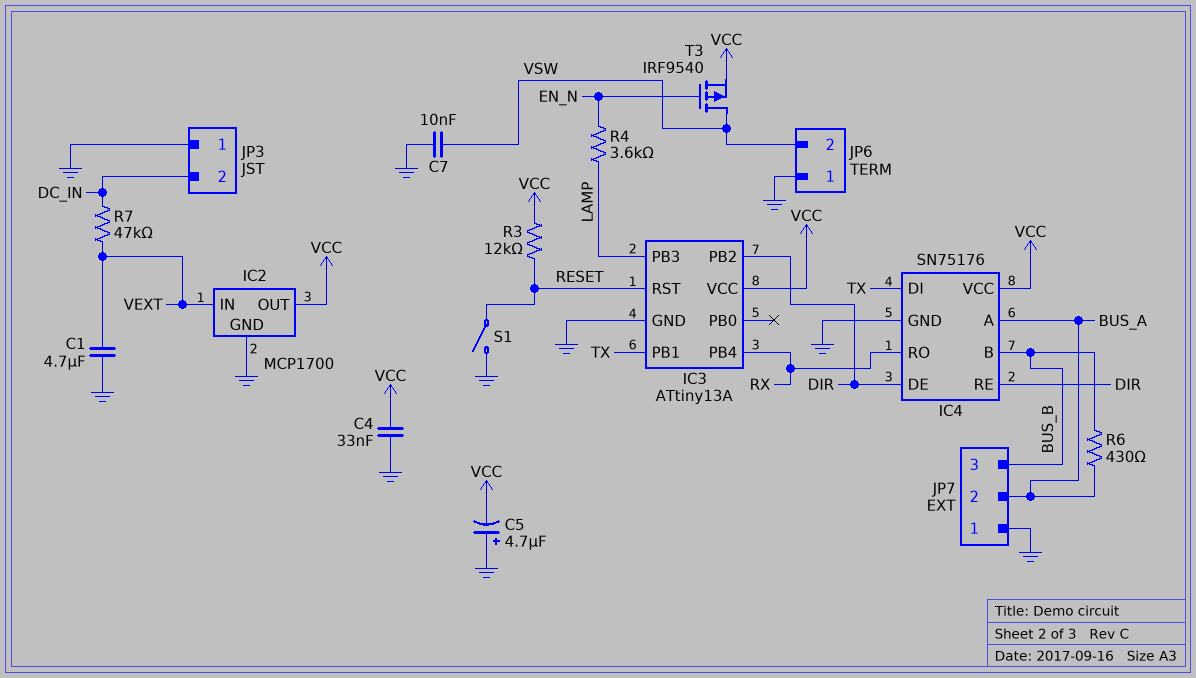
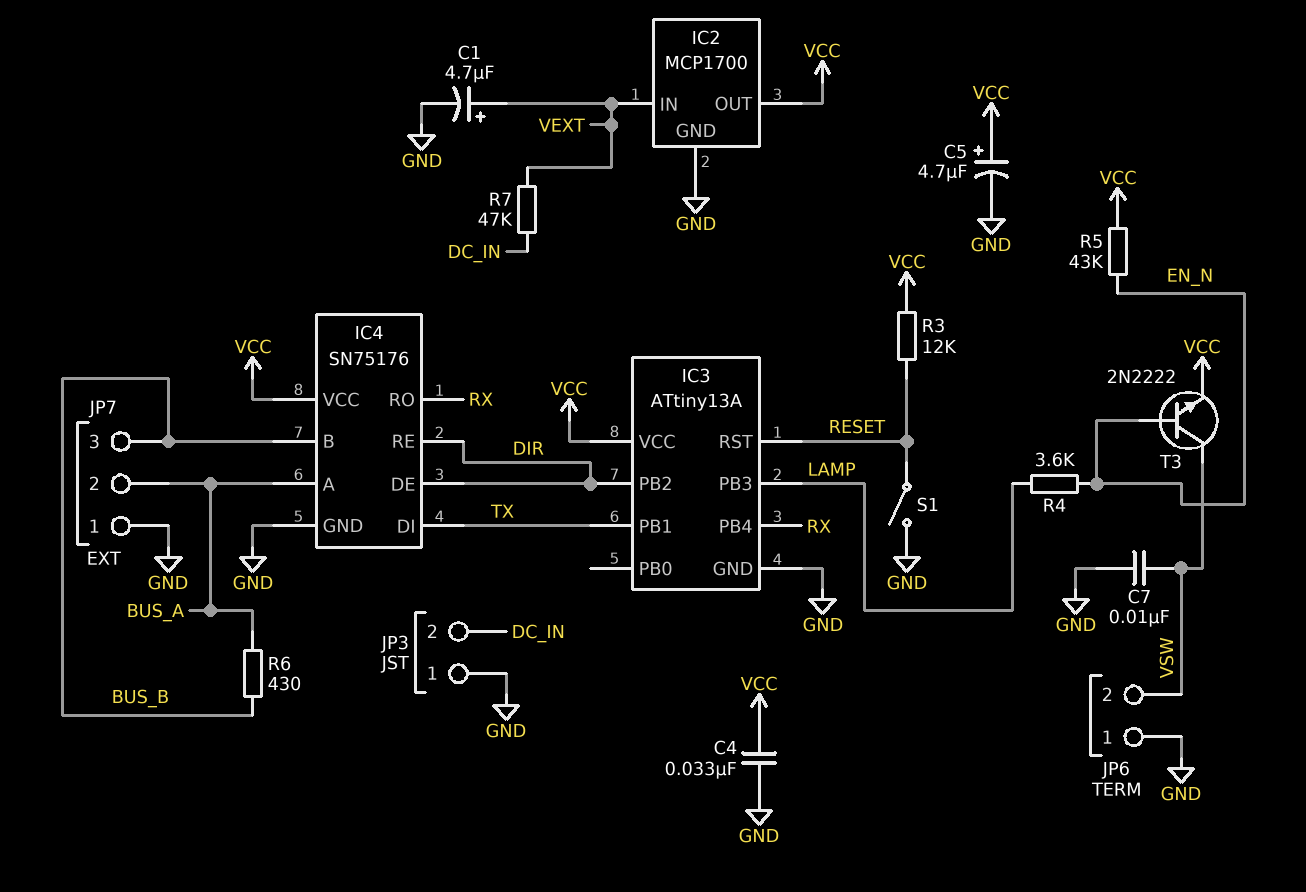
C1: 4.7uF (GND, VEXT) -> 4.7uF (plus VEXT, minus GND)
C5: 4.7uF (plus GND, minus VCC) -> 4.7uF (plus VCC, minus GND)
R5: none -> 43k (EN_N, VCC)
T3: PMOS IRF9540 (G EN_N, D VSW, S VCC) -> NPN 2N2222 (B EN_N, C VSW, E VCC)

